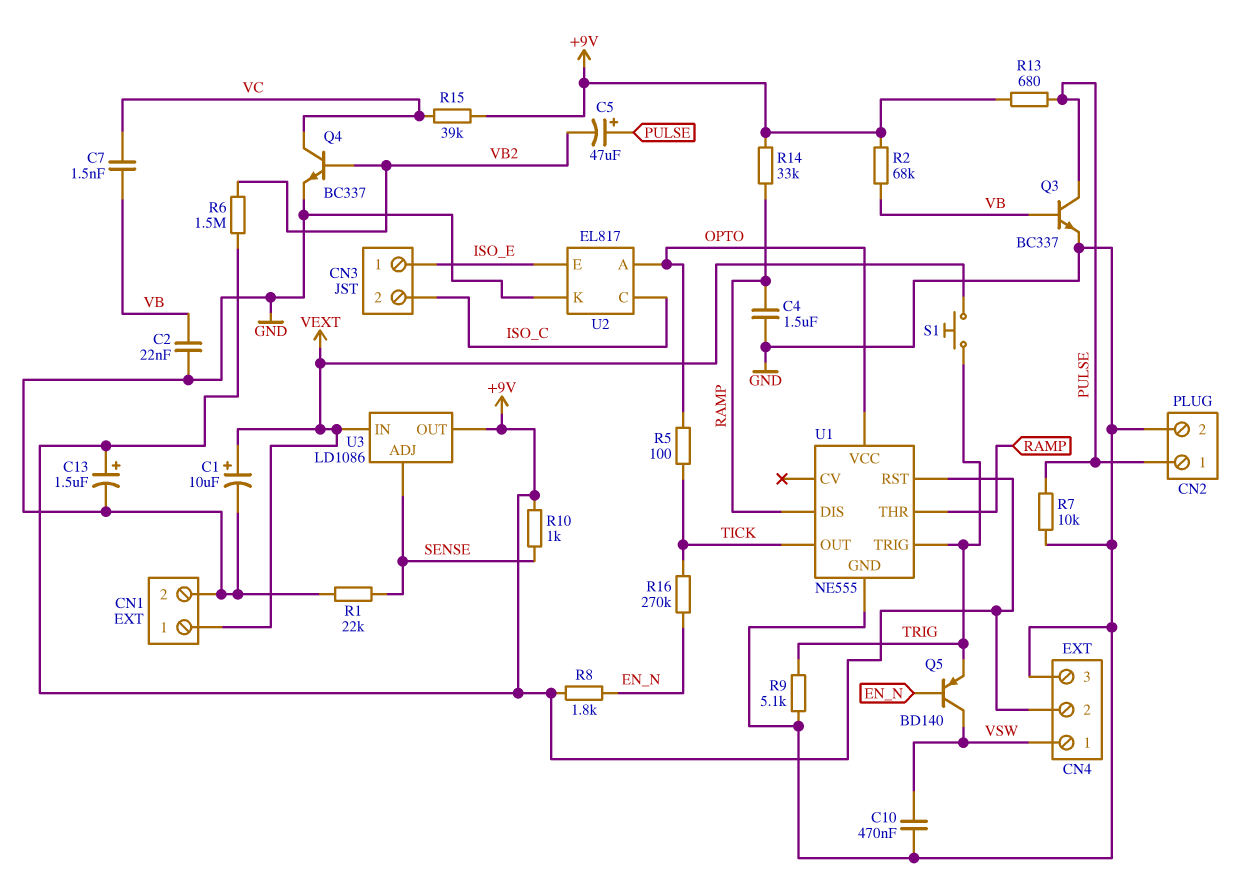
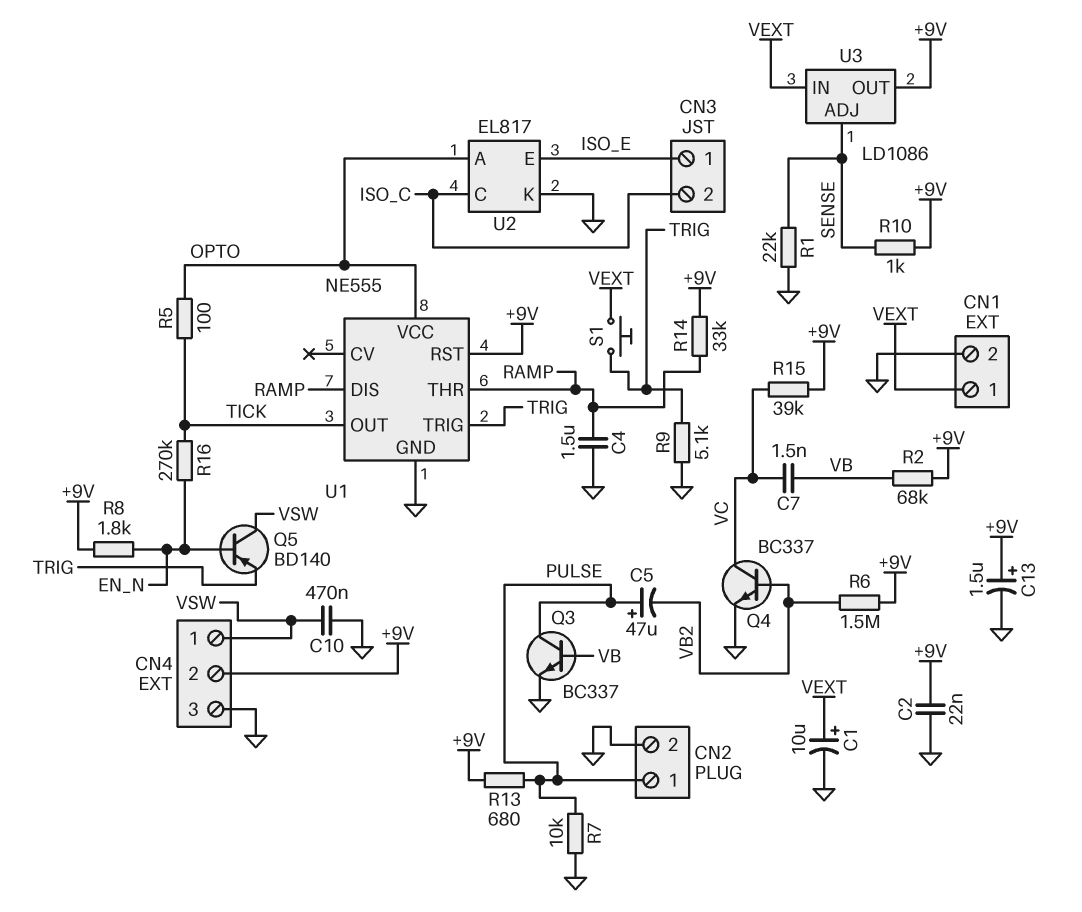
C2: 22nF (GND, VB) -> 22nF (+9V, GND)

